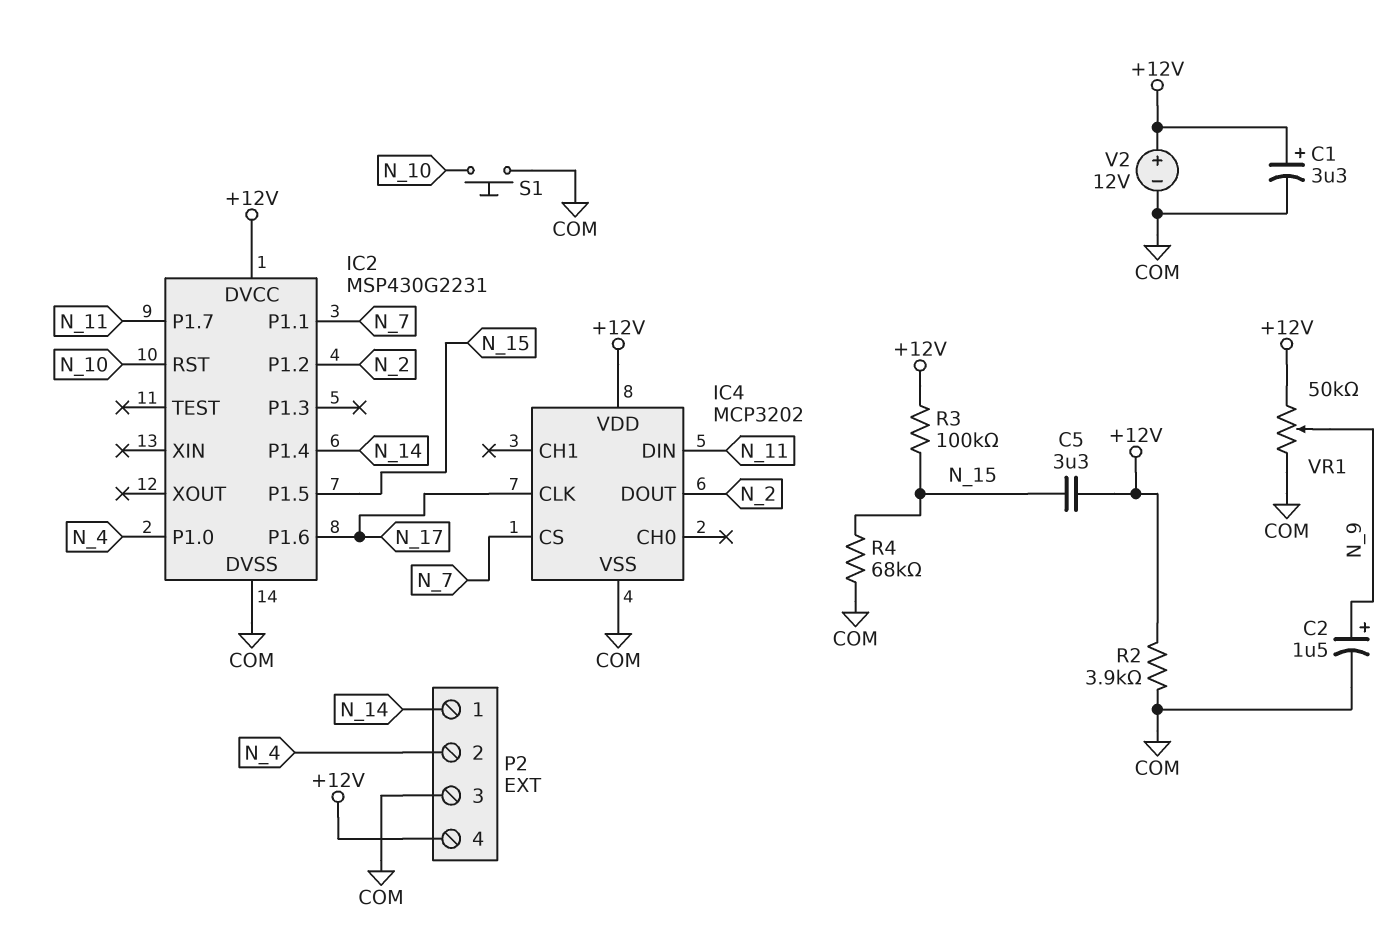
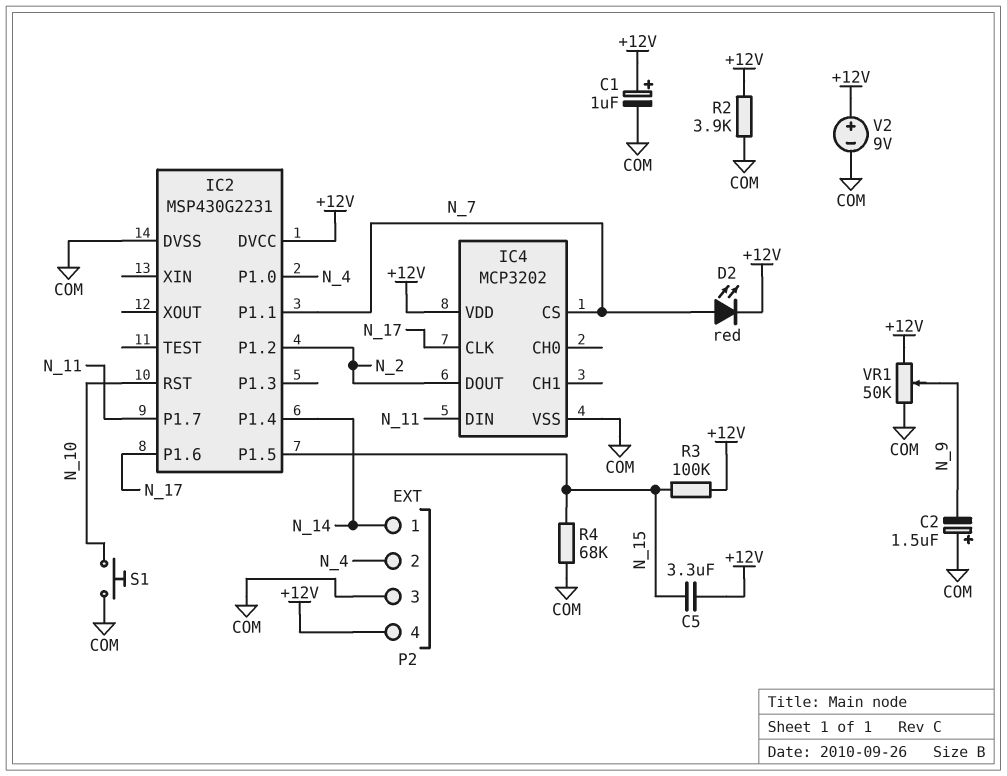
C1: 3.3uF (plus +12V, minus COM) -> 1uF (plus +12V, minus COM)
C2: 1.5uF (plus N_9, minus COM) -> 1.5uF (plus COM, minus N_9)
D2: none -> LED red (A N_7, K +12V)
V2: 12V (plus +12V, minus COM) -> 9V (plus +12V, minus COM)

